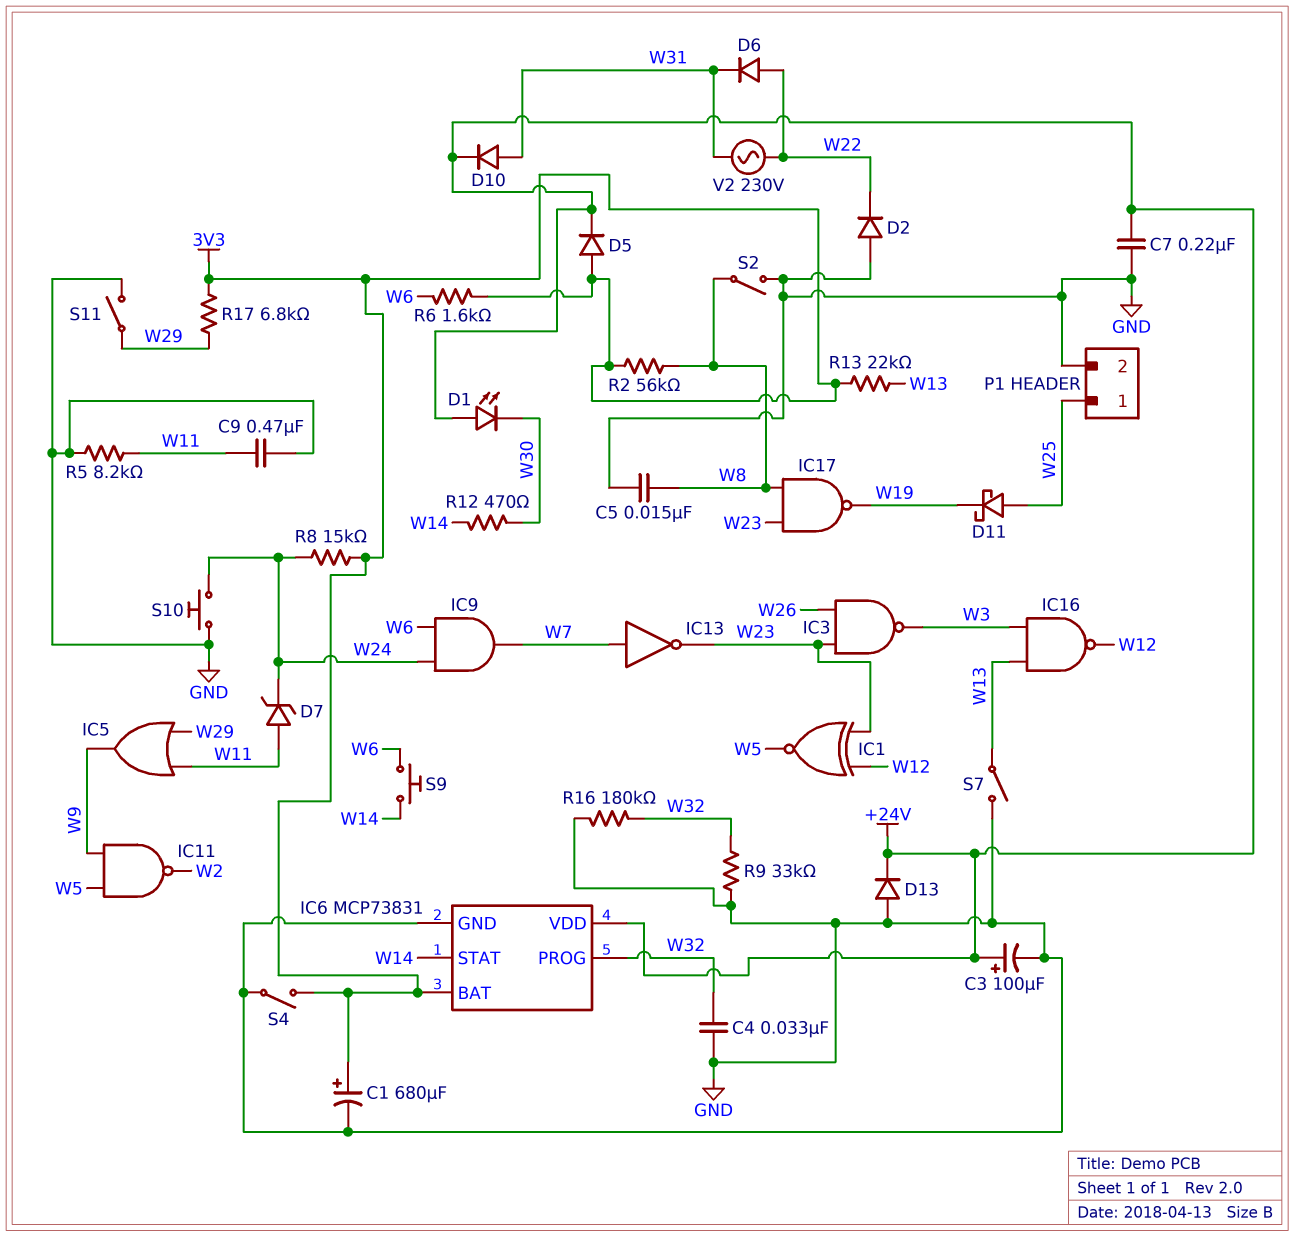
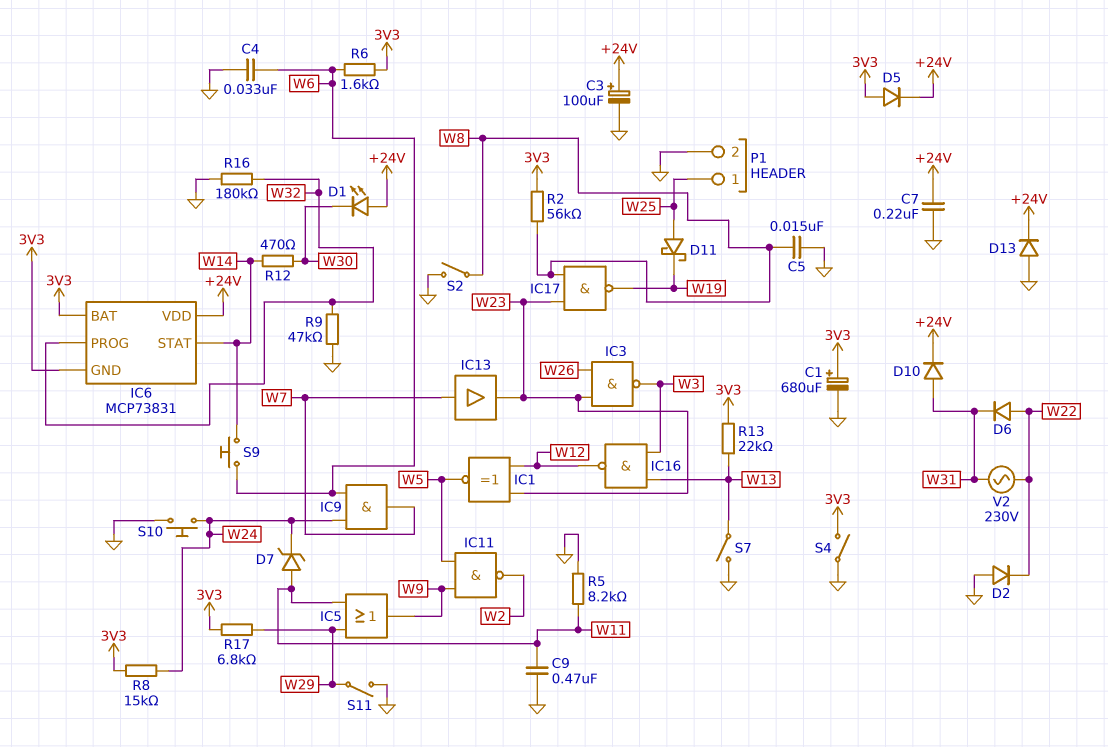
C4: 33nF (GND, W32) -> 33nF (GND, W6)
IC6 pin GND: GND -> 3V3
IC13: NOT (in W7, out W23) -> buffer (in W7, out W23)
R9: 33k (GND, W32) -> 47k (GND, W32)

